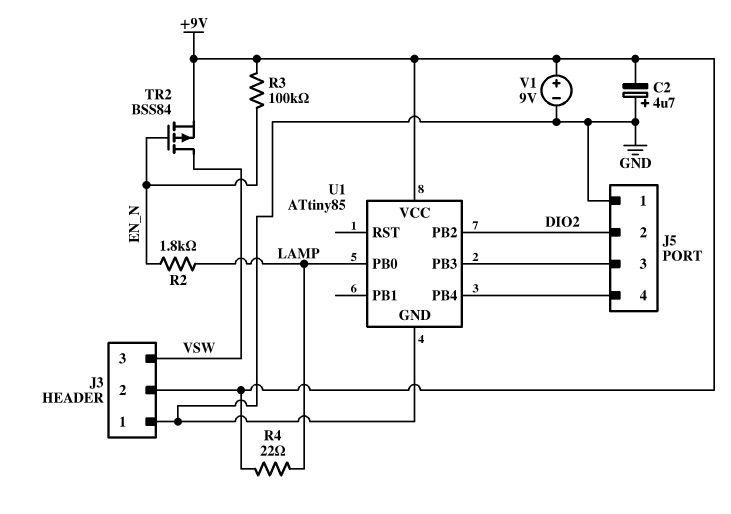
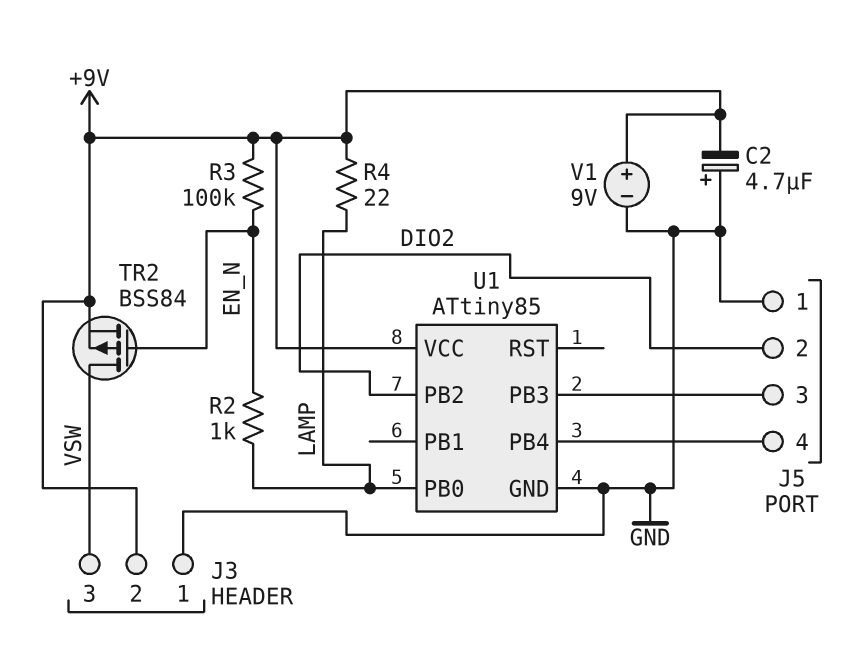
R2: 1.8k (EN_N, LAMP) -> 1k (EN_N, LAMP)

